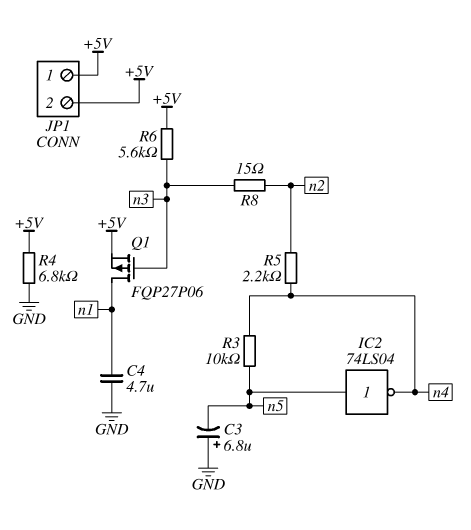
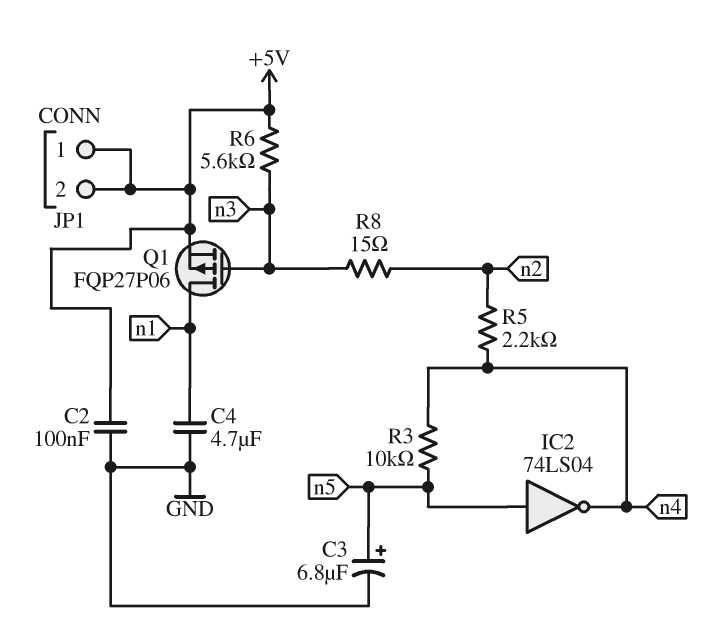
C2: none -> 100nF (+5V, GND)
C3: 6.8uF (plus GND, minus n5) -> 6.8uF (plus n5, minus GND)
R4: 6.8k (+5V, GND) -> none

